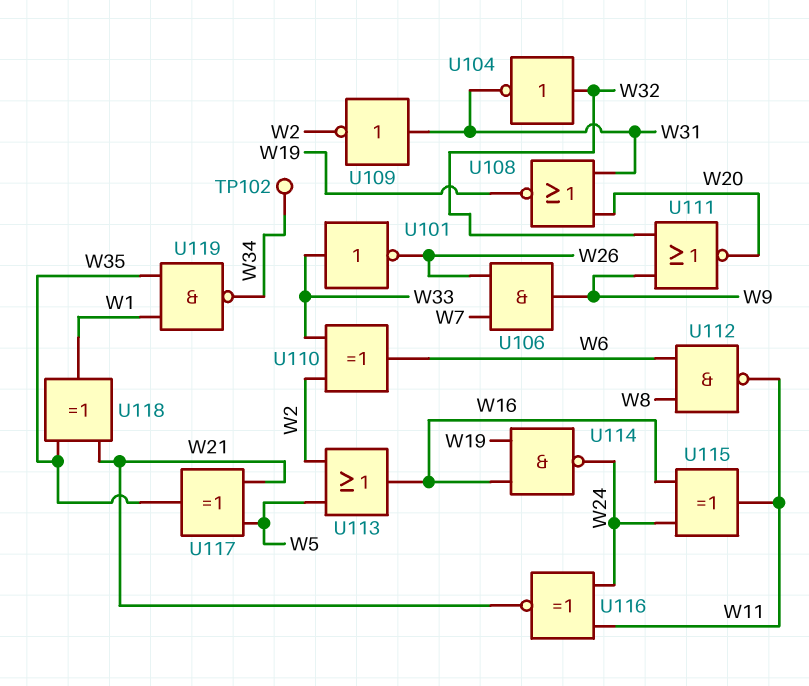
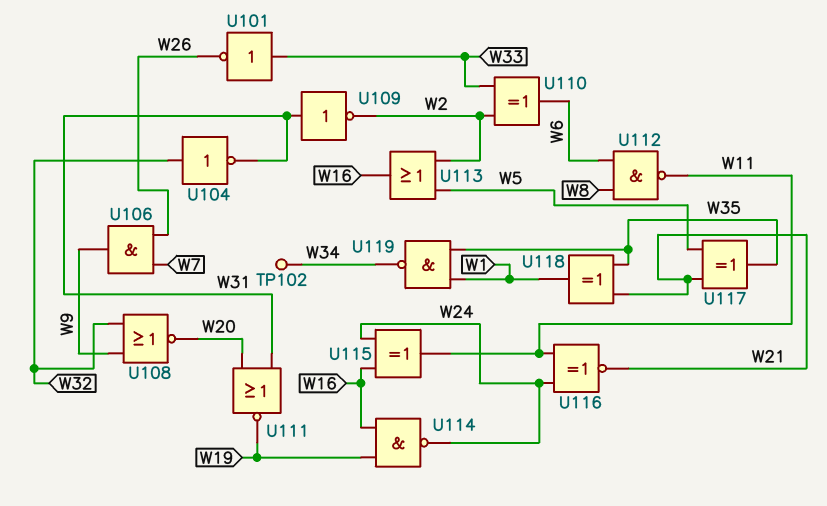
U108: NOR (in W20, in W31, out W19) -> NOR (in W9, in W32, out W20)
U111: NOR (in W9, in W32, out W20) -> NOR (in W20, in W31, out W19)

